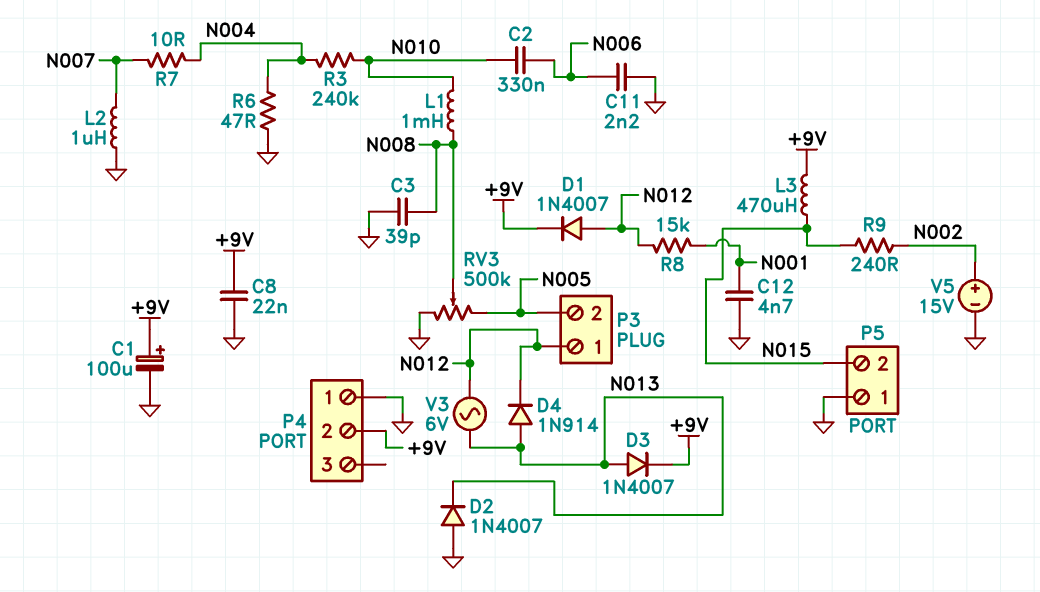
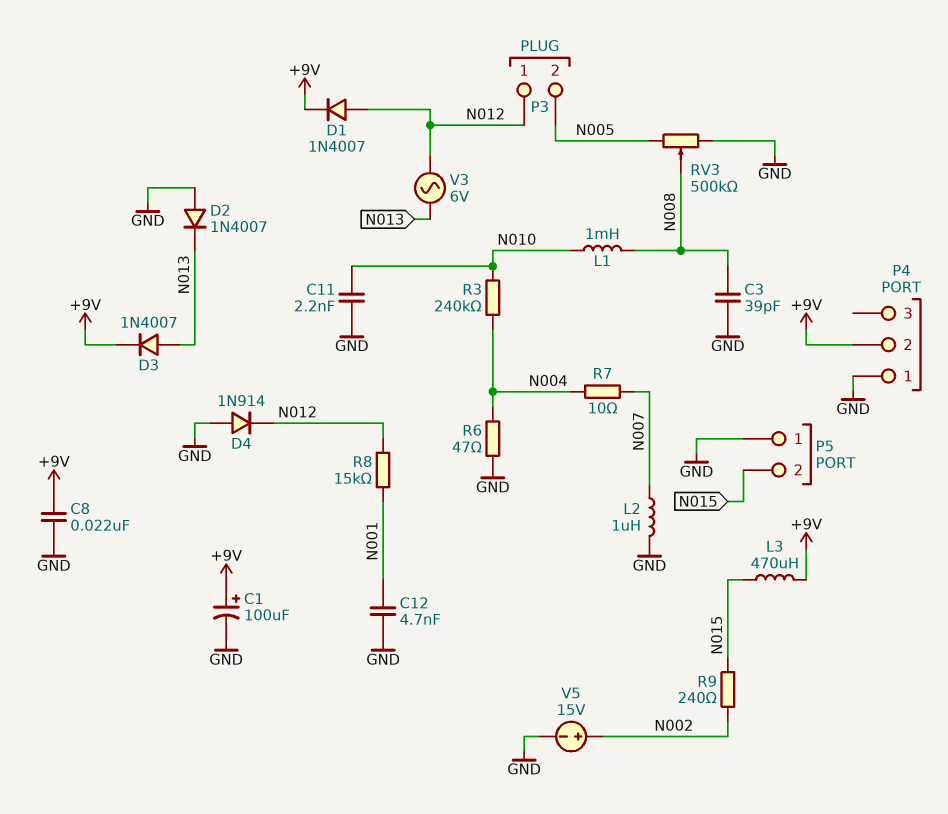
C2: 330nF (N006, N010) -> none
C11: 2.2nF (GND, N006) -> 2.2nF (GND, N010)
D4: diode 1N914 (A N013, K N012) -> diode 1N914 (A GND, K N012)

